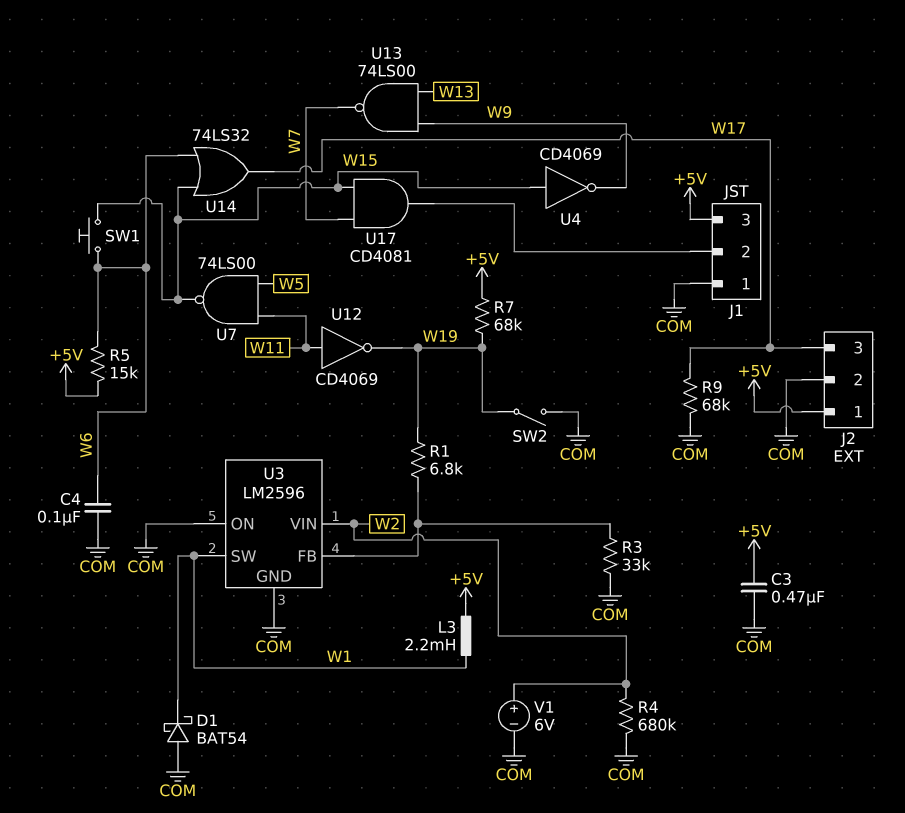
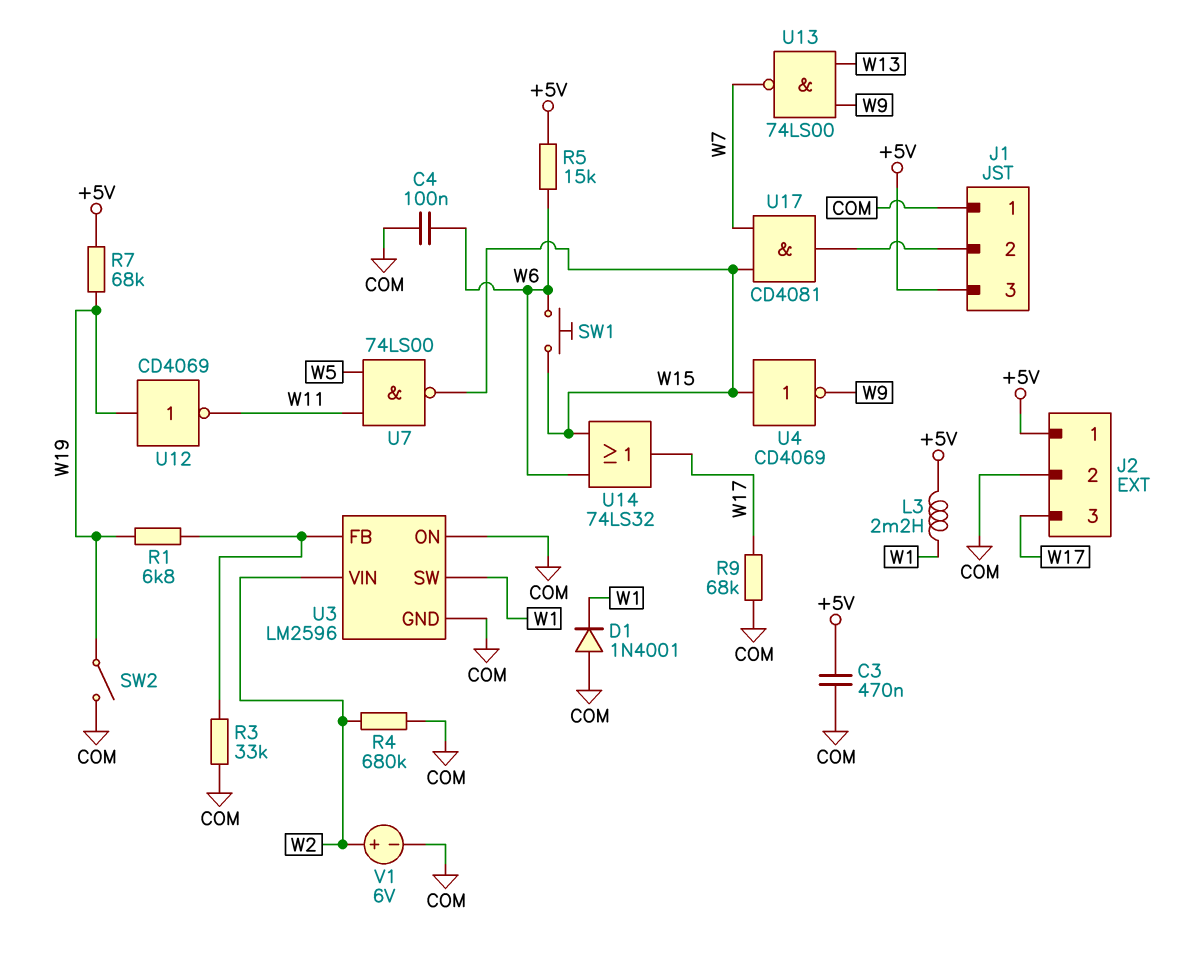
D1: schottky BAT54 (A COM, K W1) -> diode 1N4001 (A COM, K W1)
U12: NOT CD4069 (in W11, out W19) -> NOT CD4069 (in W19, out W11)

